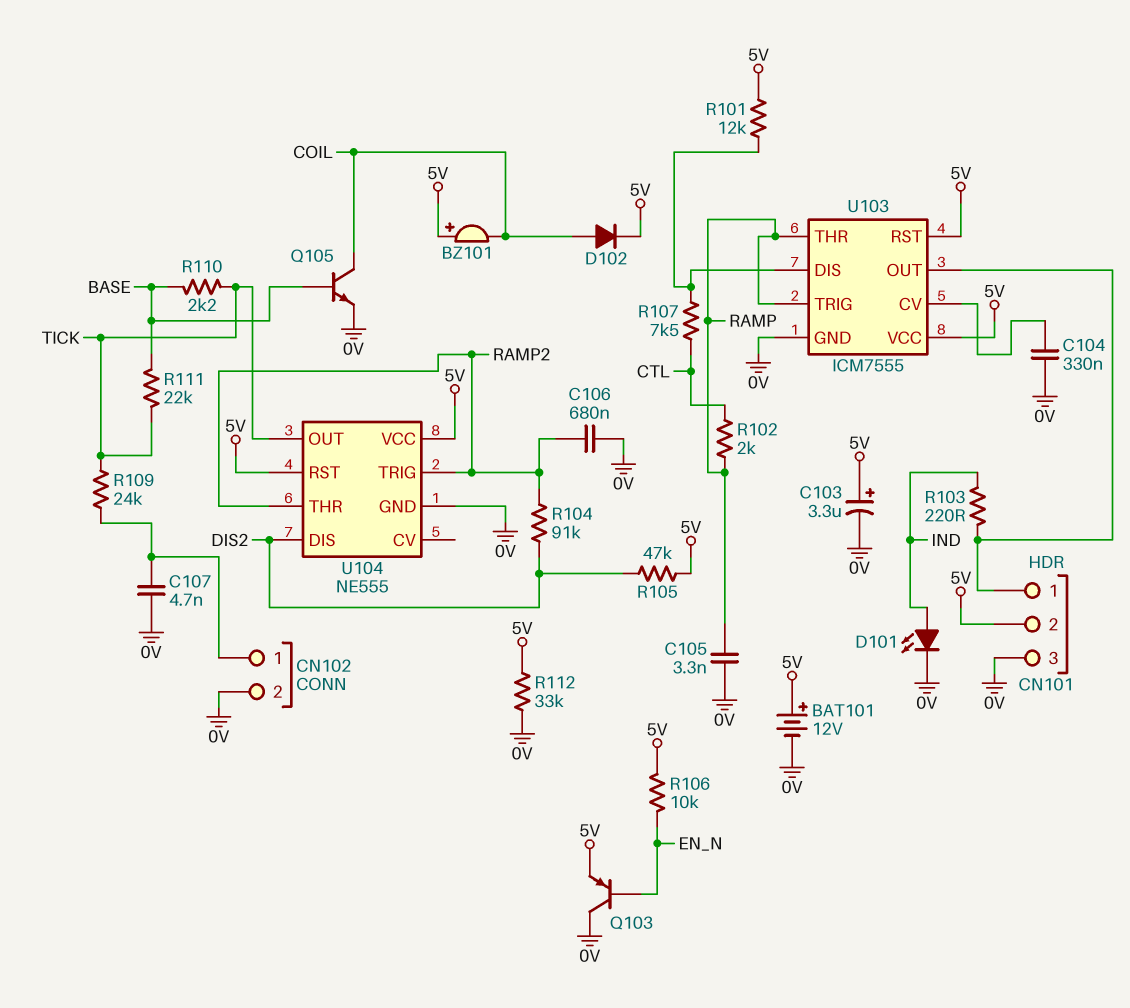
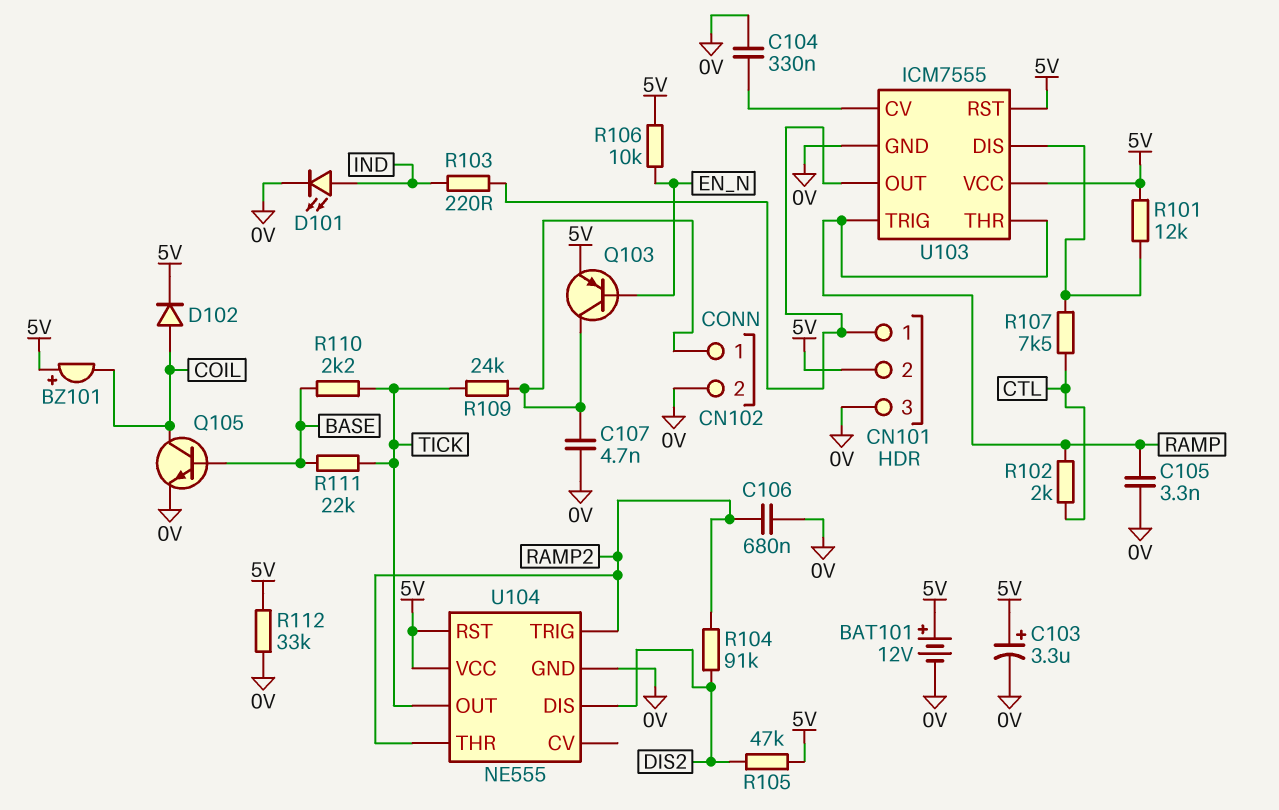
Q103: PNP (B EN_N, C 0V, E 5V) -> PNP (B EN_N, C CN102/1, E 5V)

